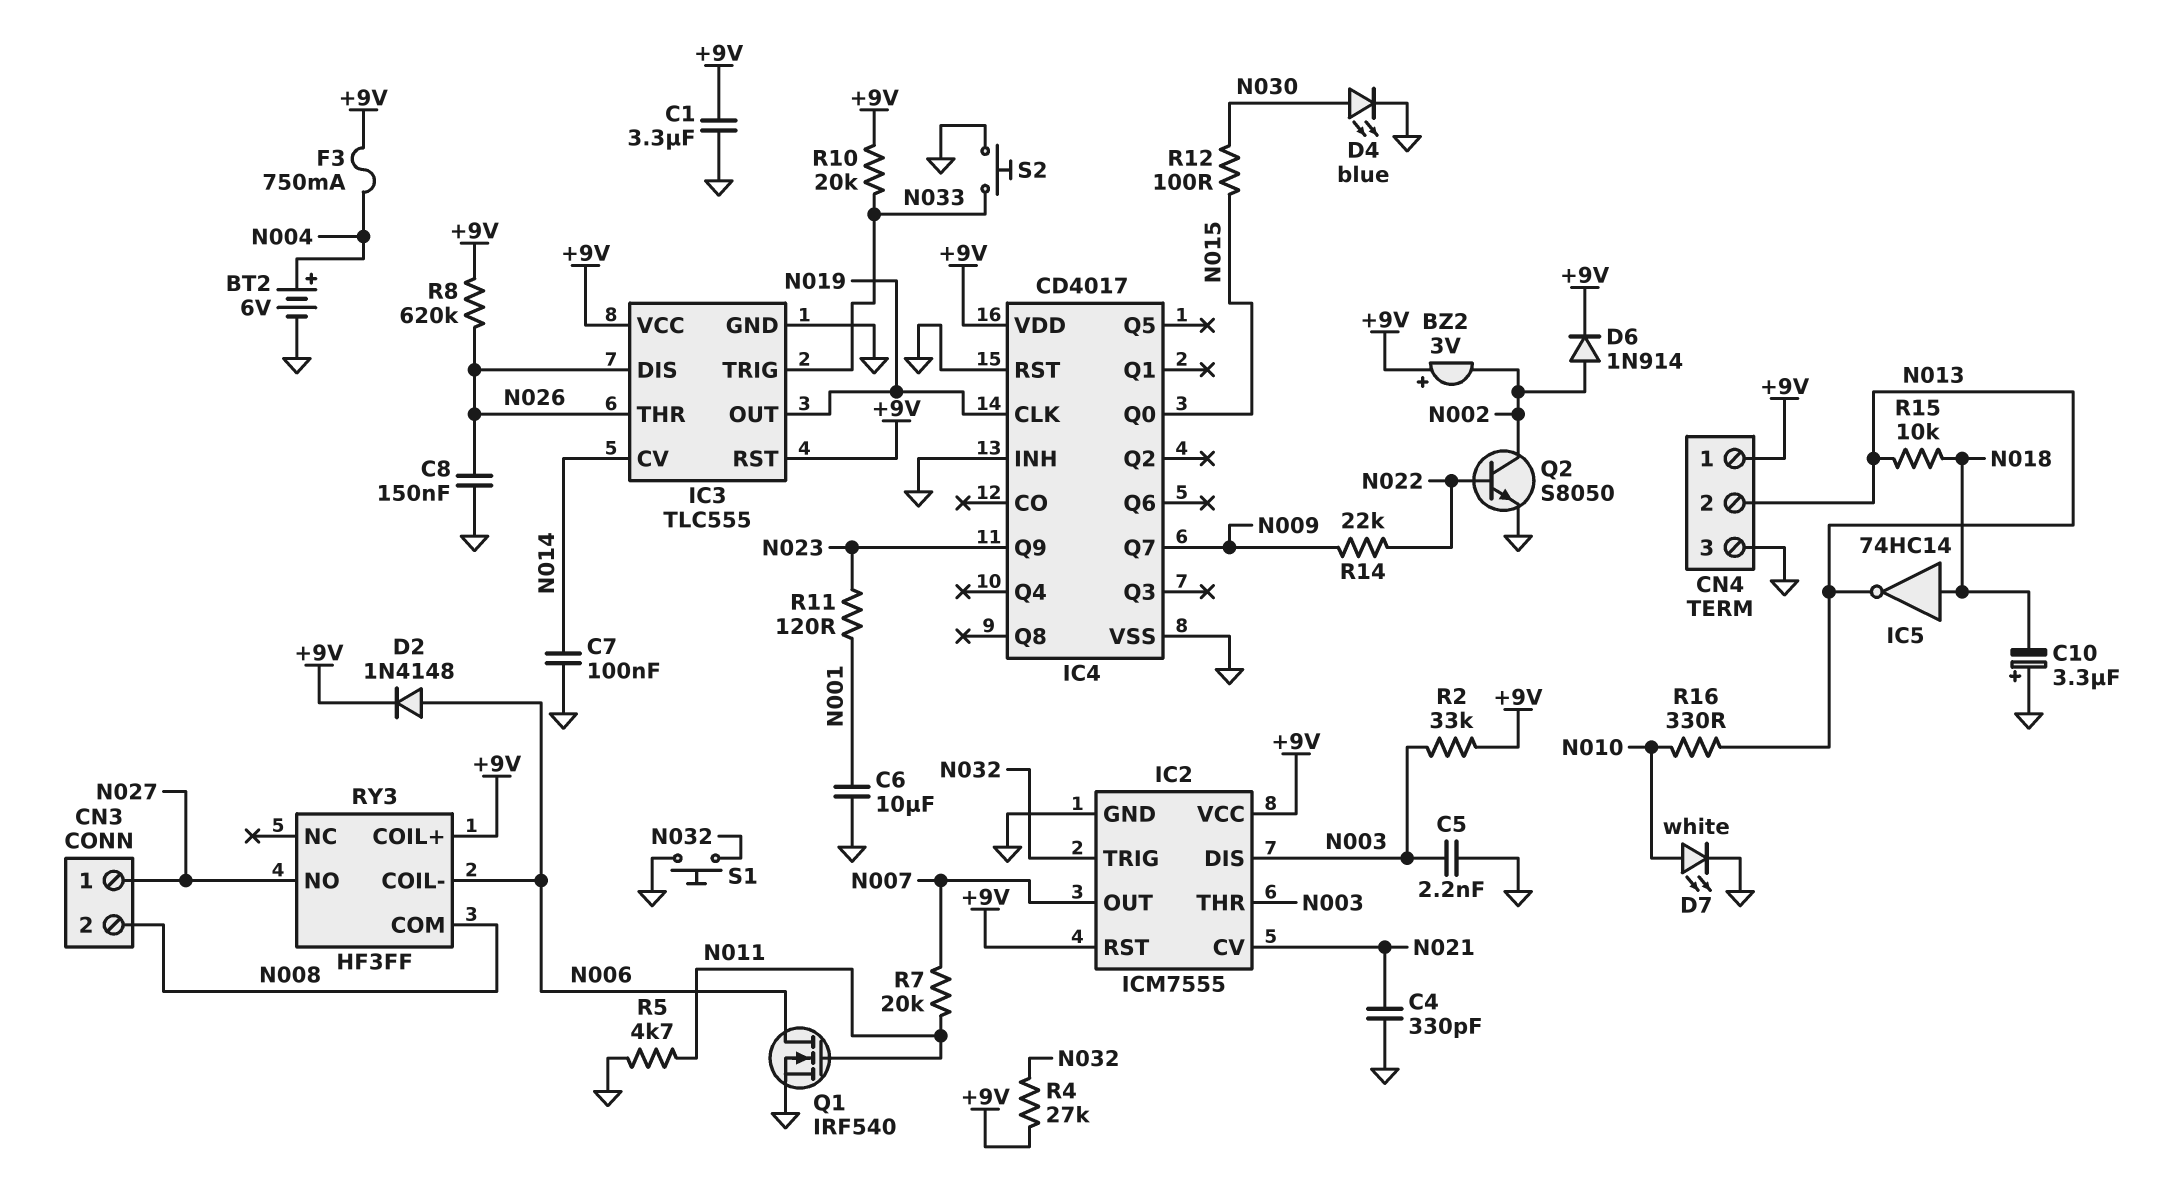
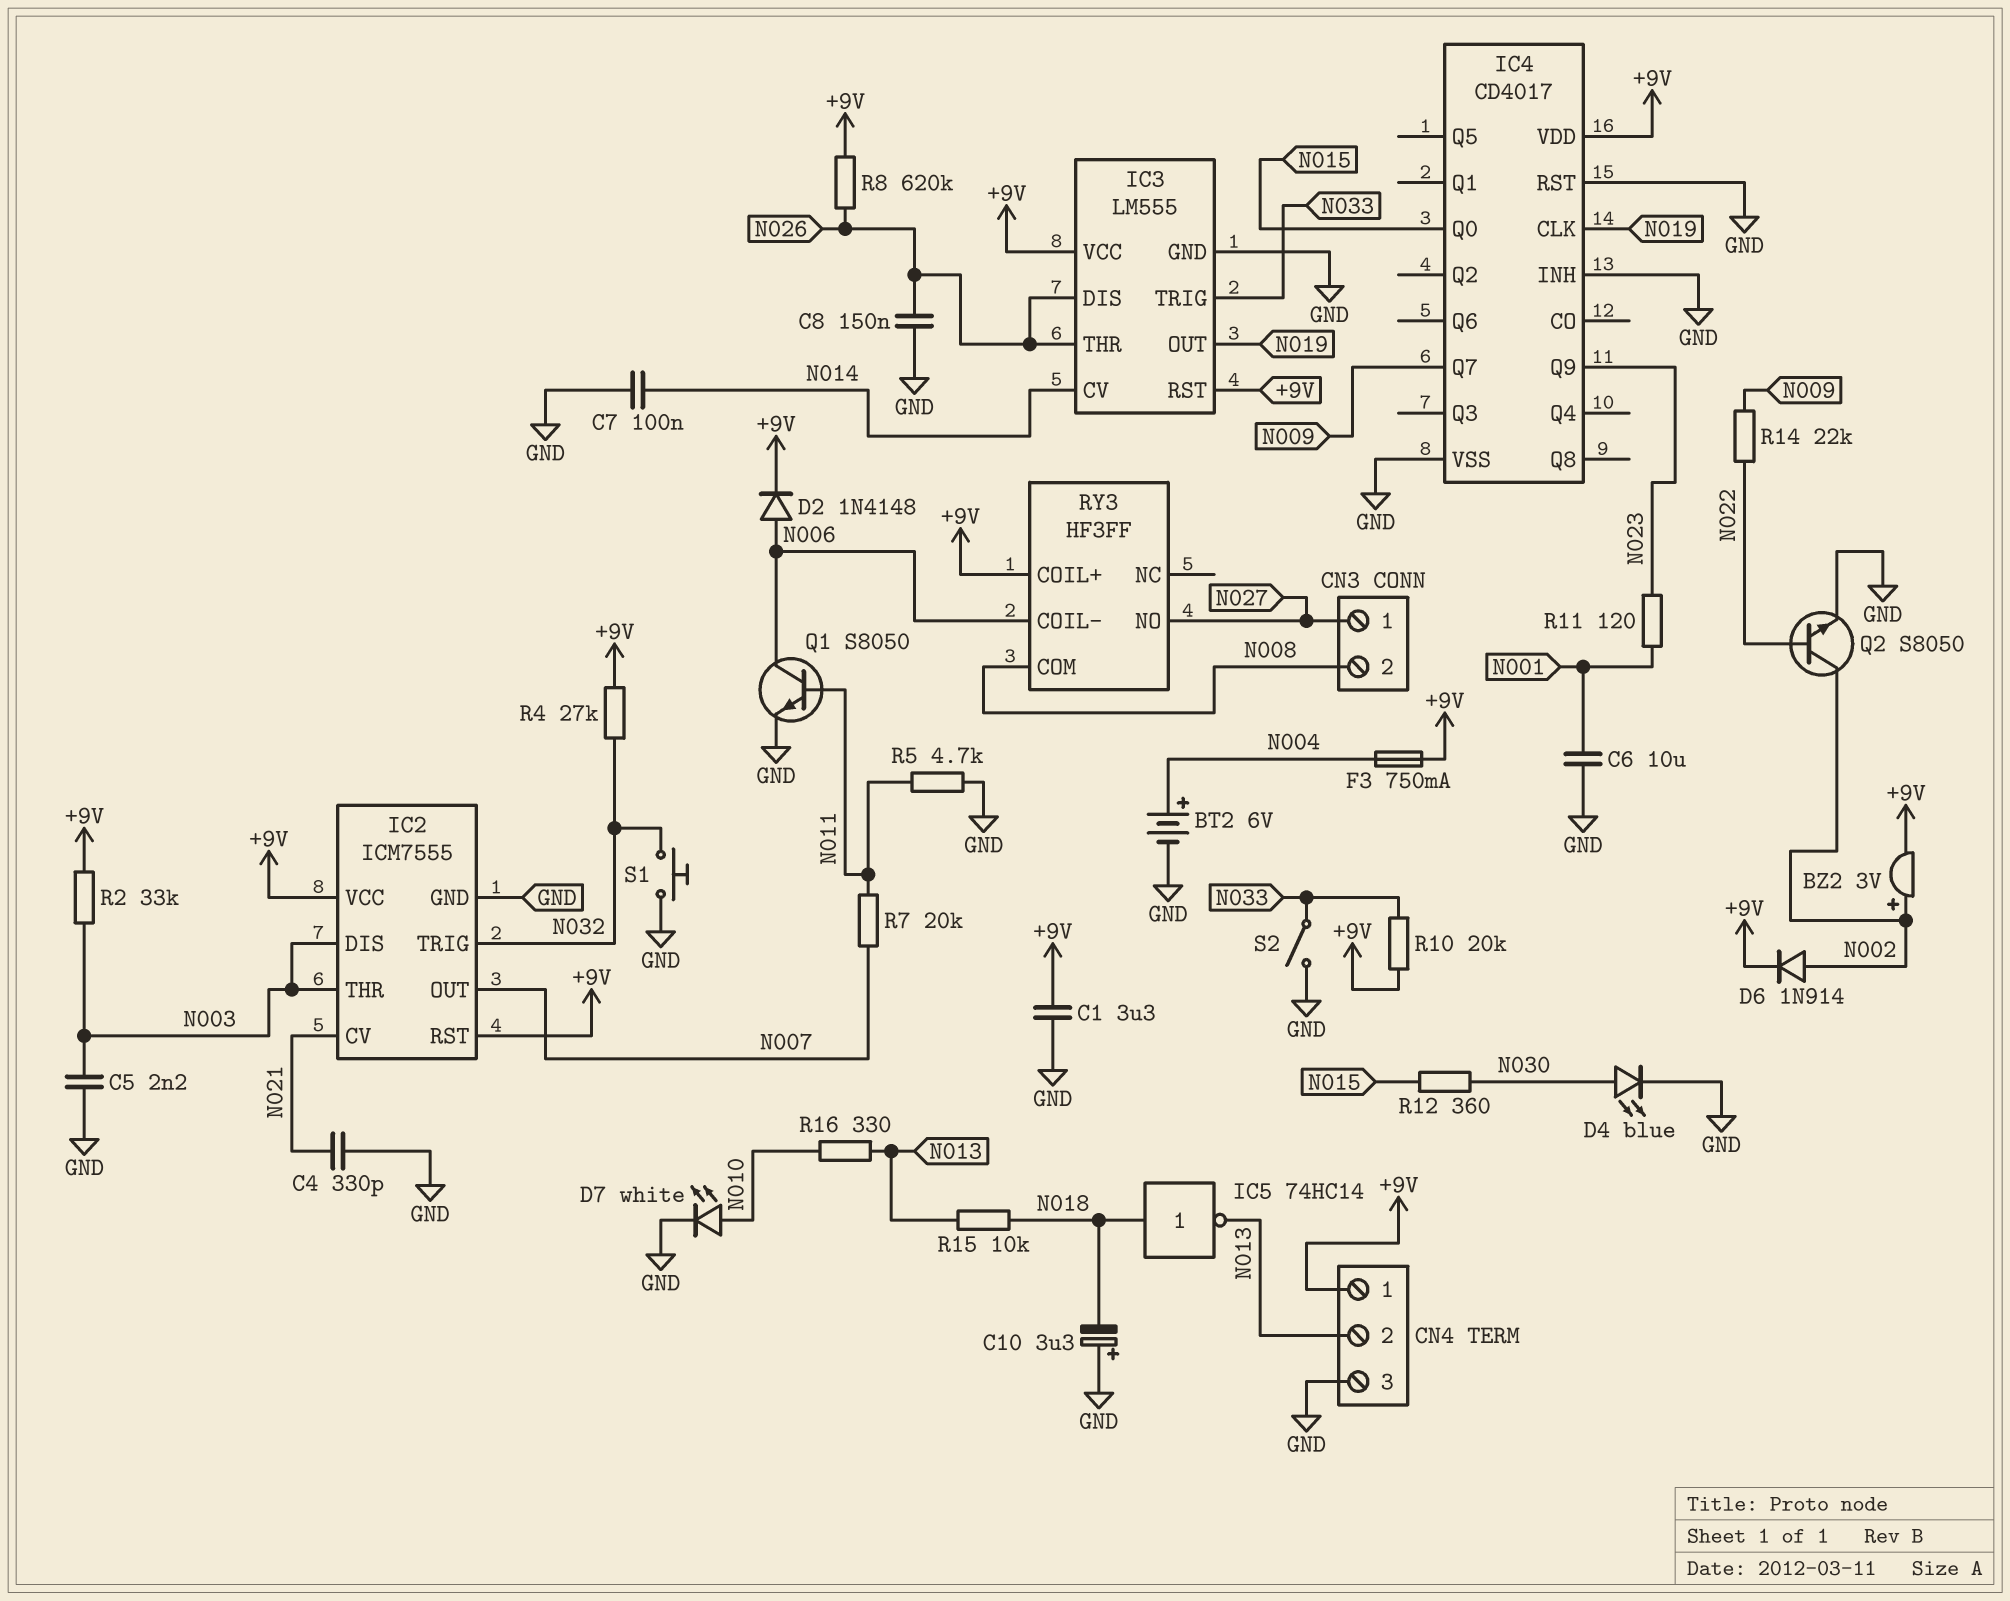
BZ2: buzzer 3V (plus +9V, minus N002) -> buzzer 3V (plus N002, minus +9V)
IC3: TLC555 -> LM555
Q1: NMOS IRF540 (G N011, D N006, S GND) -> NPN S8050 (B N011, C N006, E GND)
R12: 100 (N015, N030) -> 360 (N015, N030)
S2: button (GND, N033) -> switch (GND, N033)

